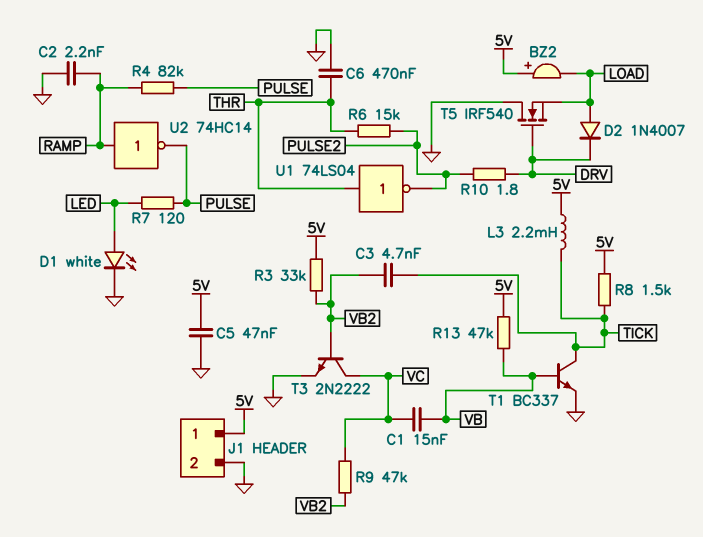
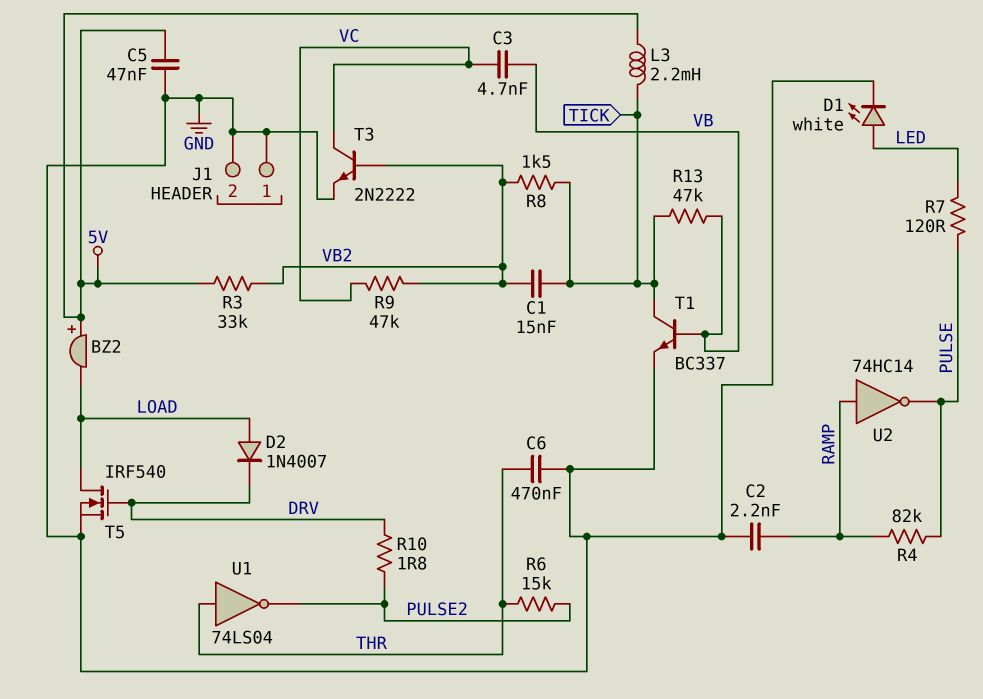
C1: 15nF (VB, VC) -> 15nF (TICK, VB2)
C3: 4.7nF (TICK, VB2) -> 4.7nF (VB, VC)
J1 pin 1: 5V -> GND
R8: 1.5k (5V, TICK) -> 1.5k (TICK, VB2)
R13: 47k (5V, VB) -> 47k (TICK, VB)
T5: NMOS IRF540 (G DRV, D GND, S LOAD) -> NMOS IRF540 (G DRV, D LOAD, S GND)

